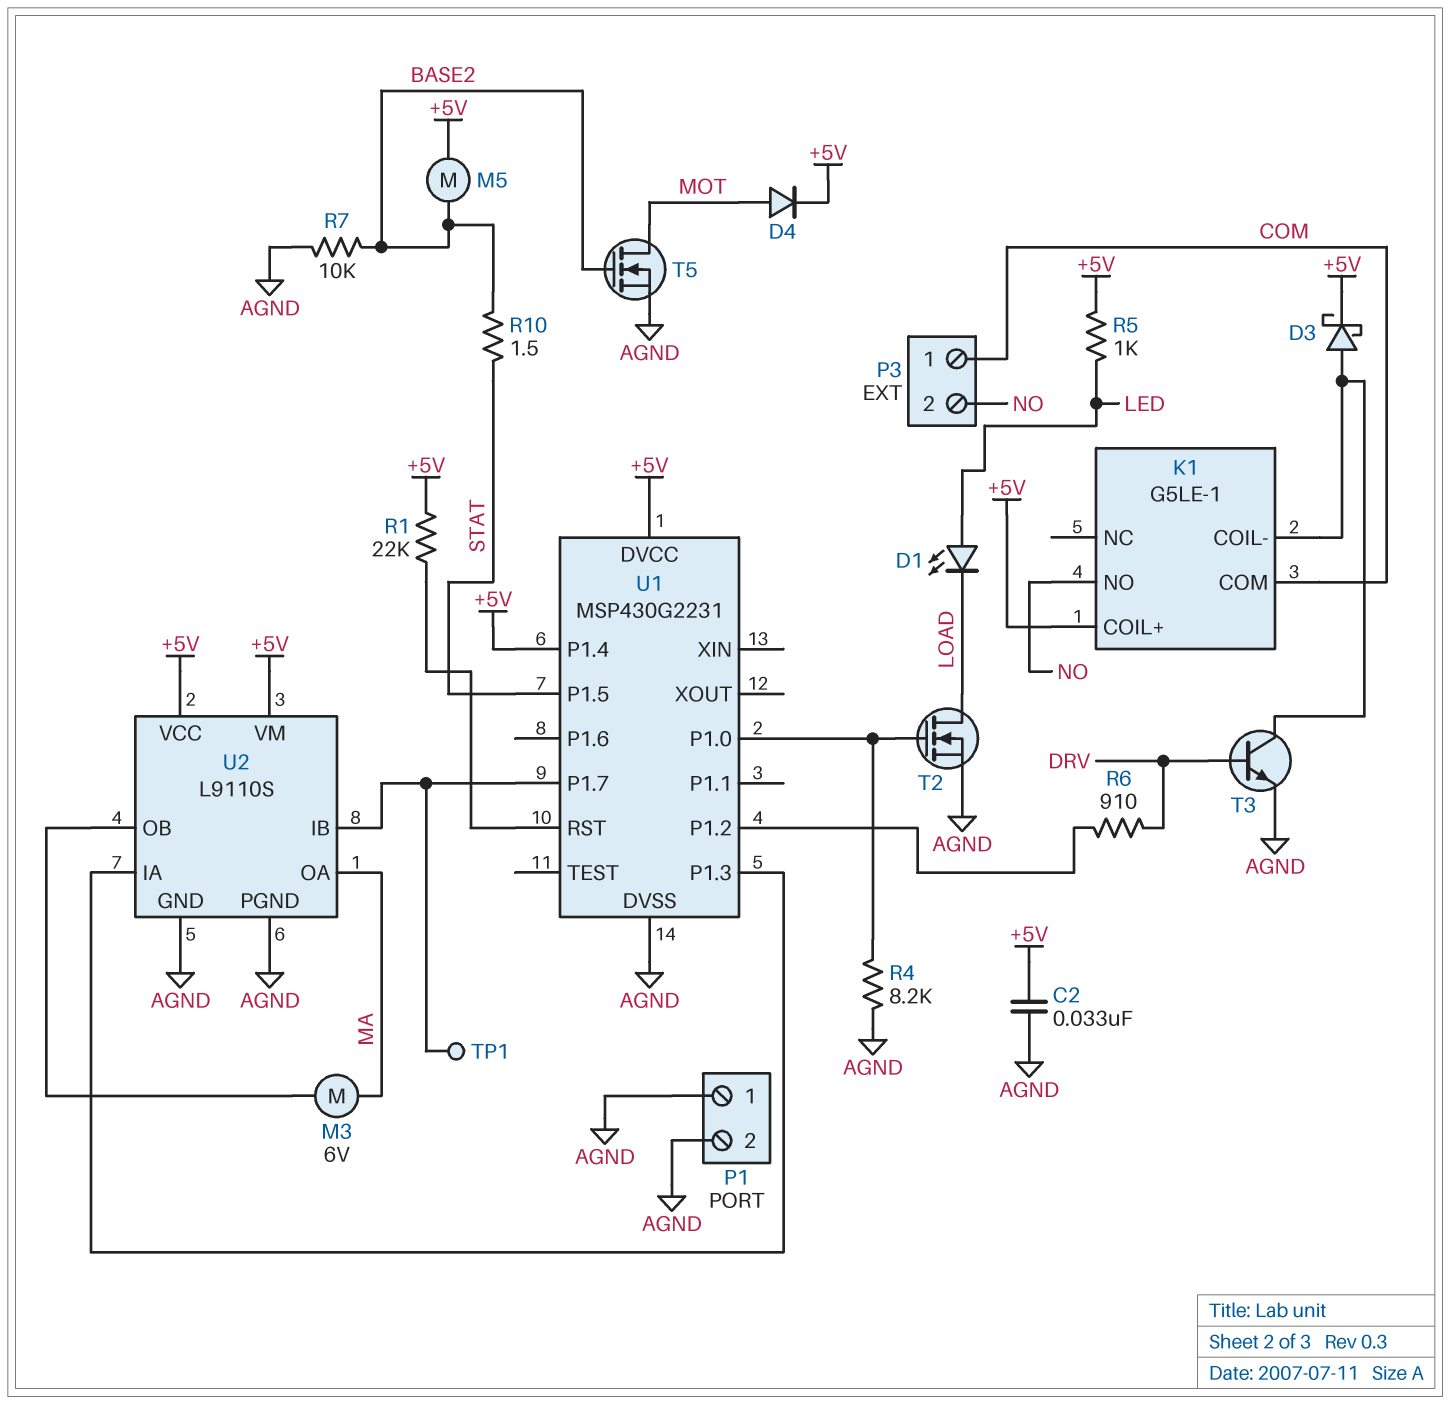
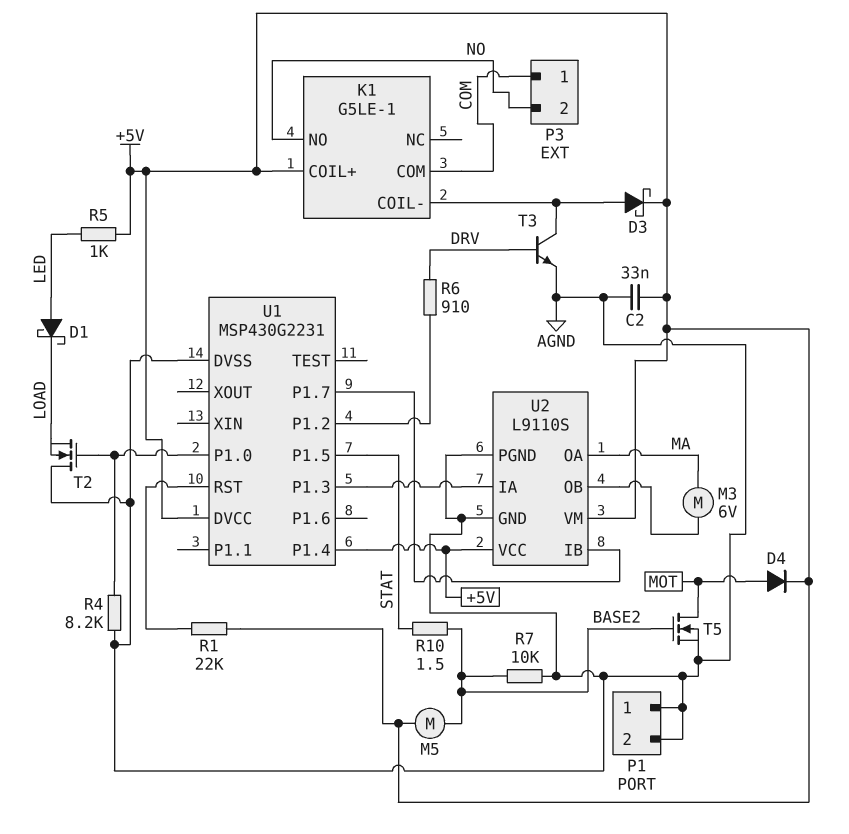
D1: LED (A LED, K LOAD) -> schottky (A LED, K LOAD)
T2: NMOS (G U1/P1.0, D LOAD, S AGND) -> NMOS (G U1/P1.0, D AGND, S LOAD)
TP1: test point (U1/P1.7) -> none

